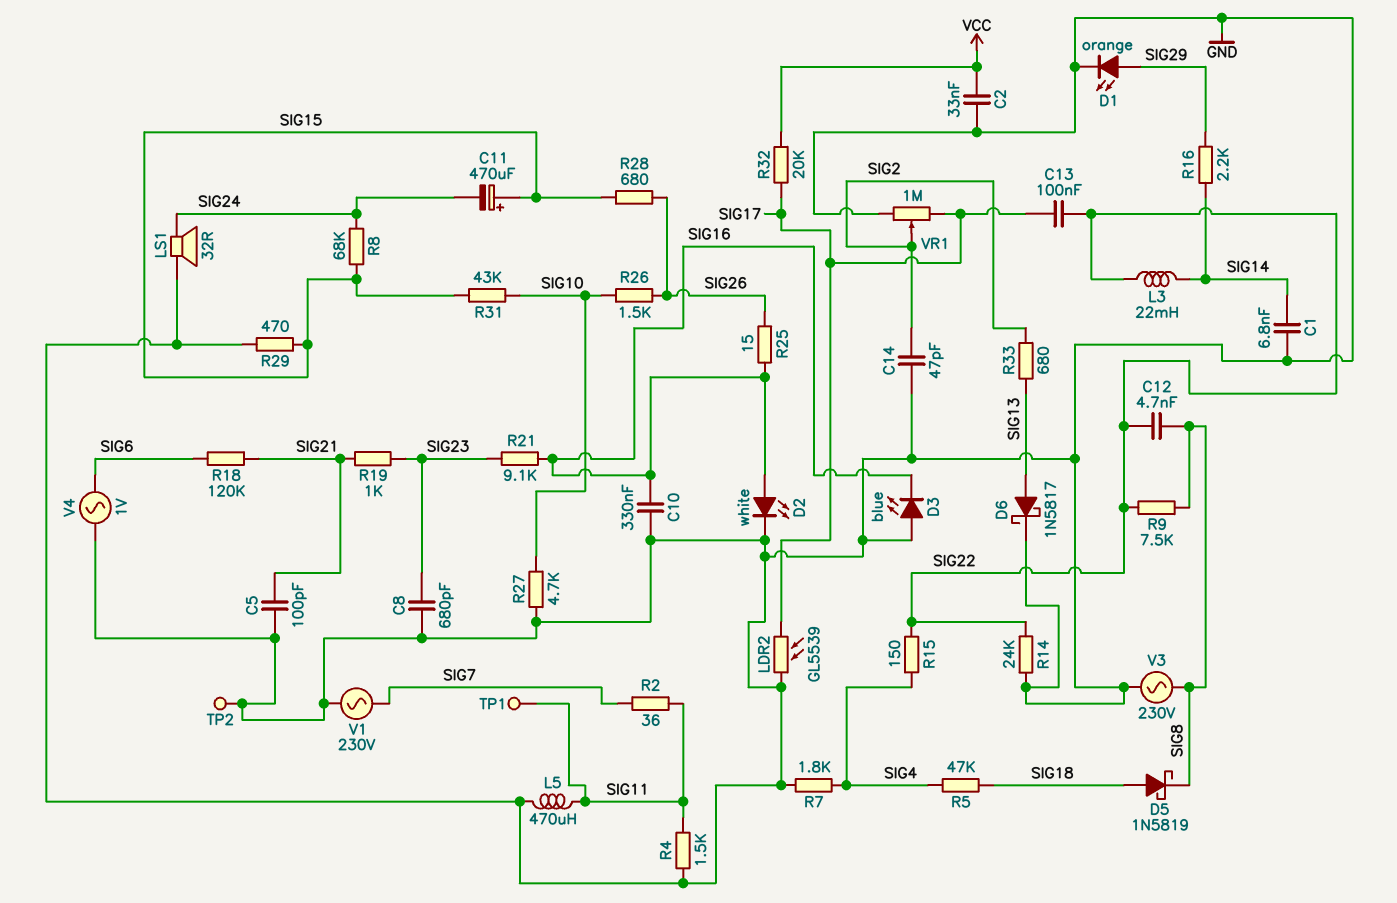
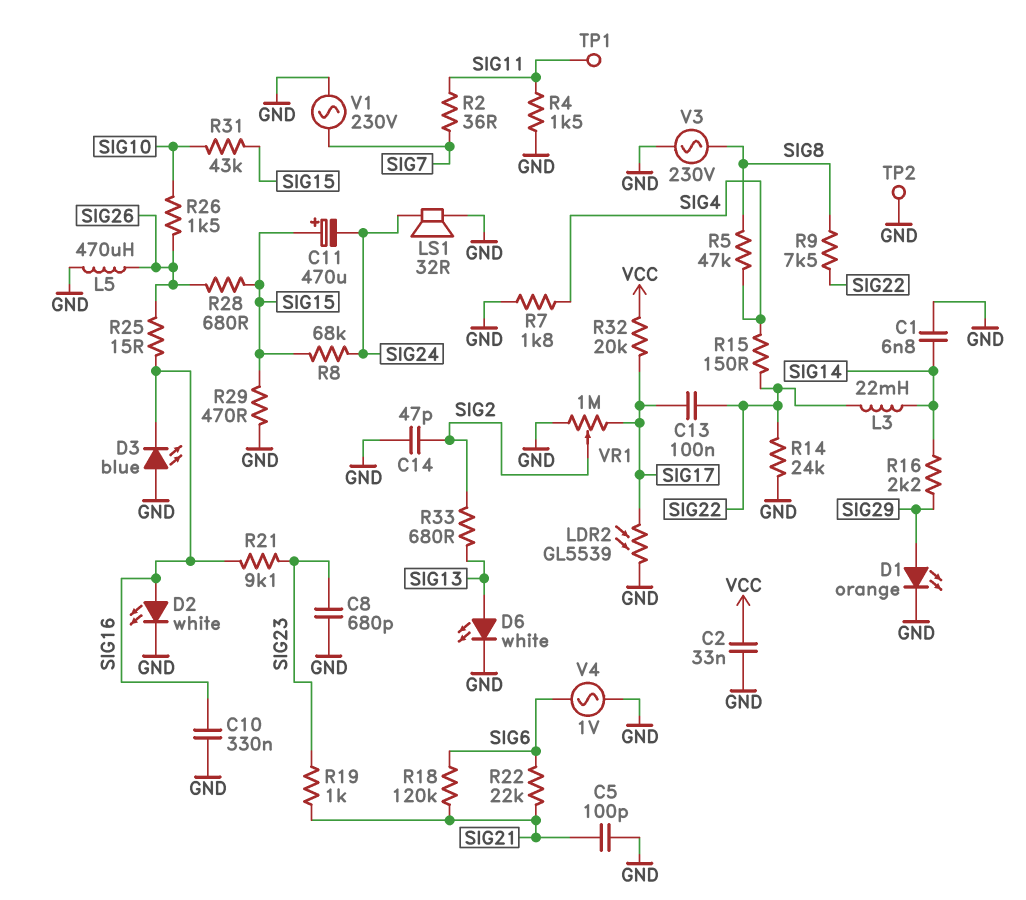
C12: 4.7nF (SIG8, SIG22) -> none
D5: schottky 1N5819 (A SIG18, K SIG8) -> none
D6: schottky 1N5817 (A SIG13, K GND) -> LED white (A SIG13, K GND)
L5: 470uH (GND, SIG11) -> 470uH (GND, SIG26)
R5: 47k (SIG4, SIG18) -> 47k (SIG4, SIG8)
R22: none -> 22k (SIG6, SIG21)
R27: 4.7k (GND, SIG10) -> none

